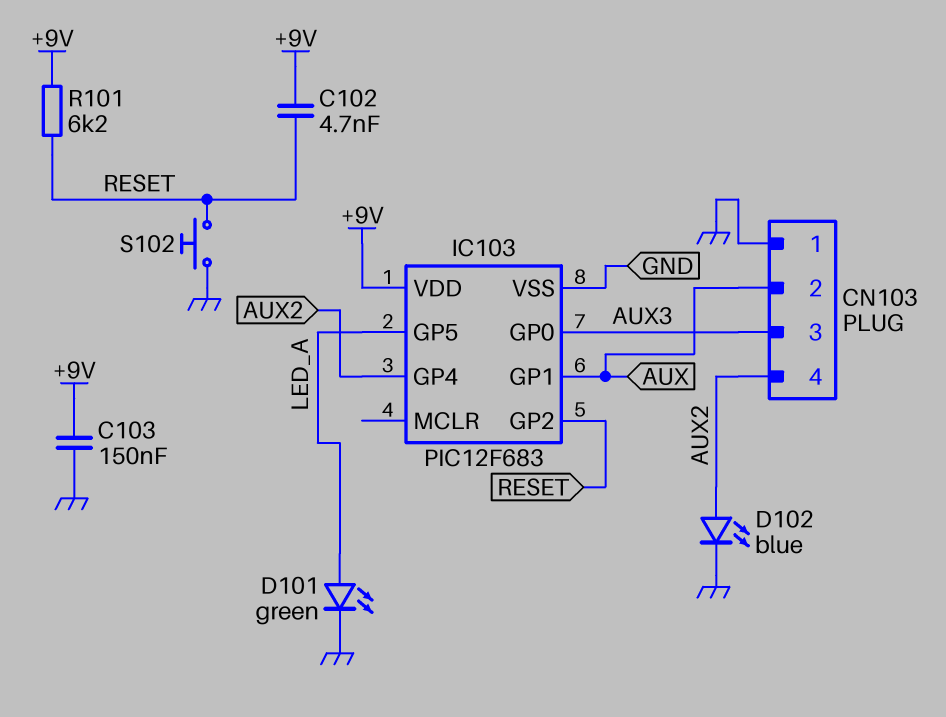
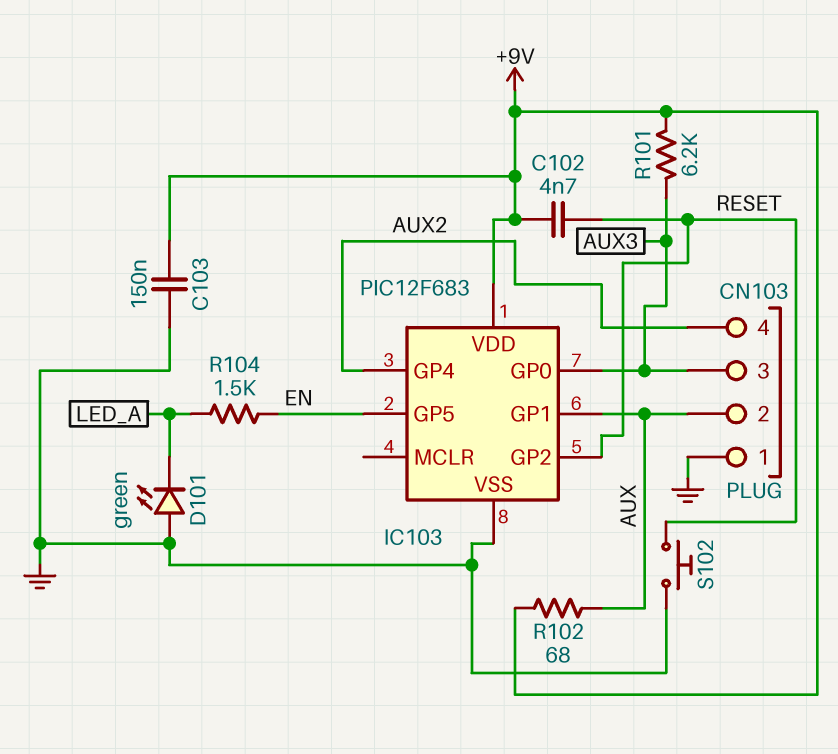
D101: LED green (A LED_A, K GND) -> LED green (A GND, K LED_A)
D102: LED blue (A AUX2, K GND) -> none
IC103 pin GP5: LED_A -> EN
R101: 6.2k (+9V, RESET) -> 6.2k (+9V, AUX3)
R102: none -> 68 (+9V, AUX)
R104: none -> 1.5k (EN, LED_A)

